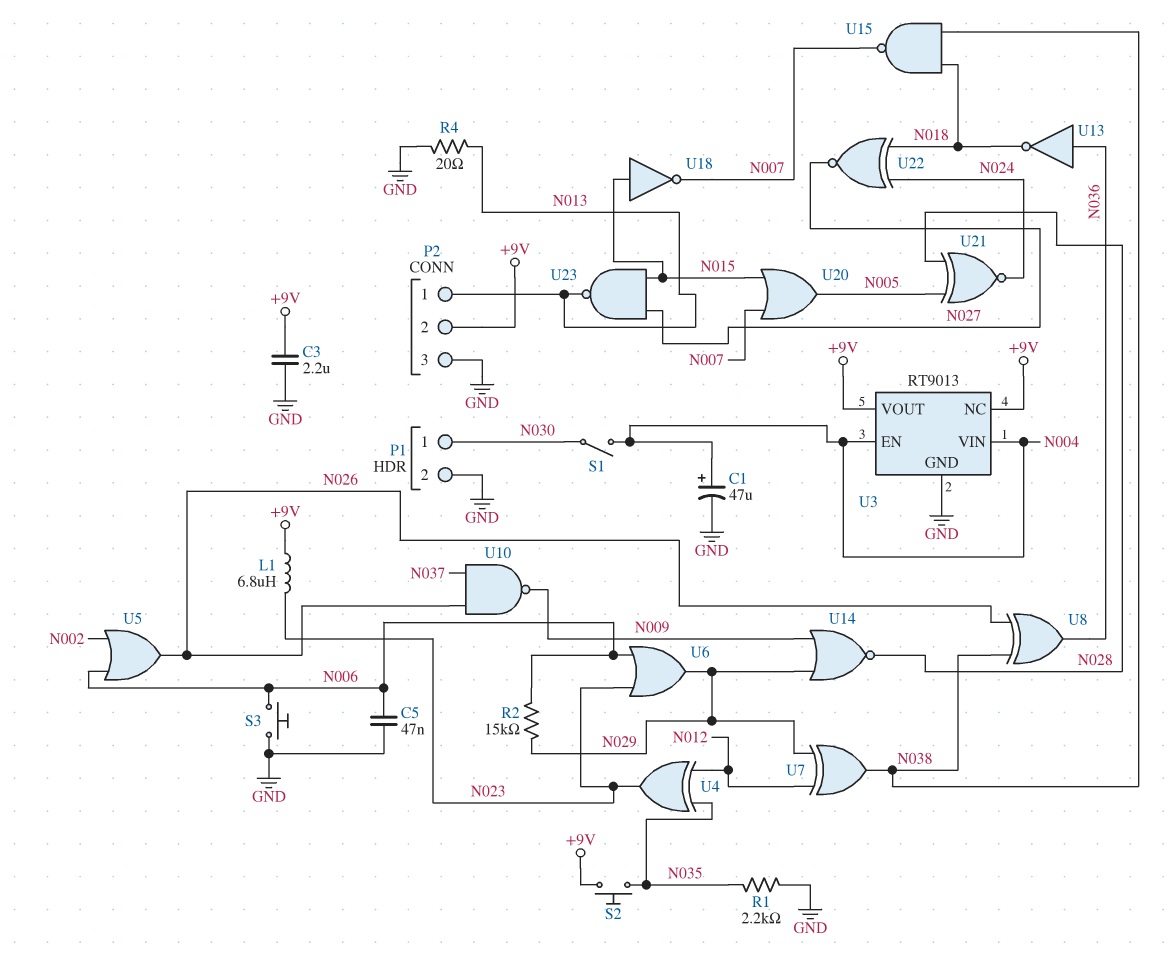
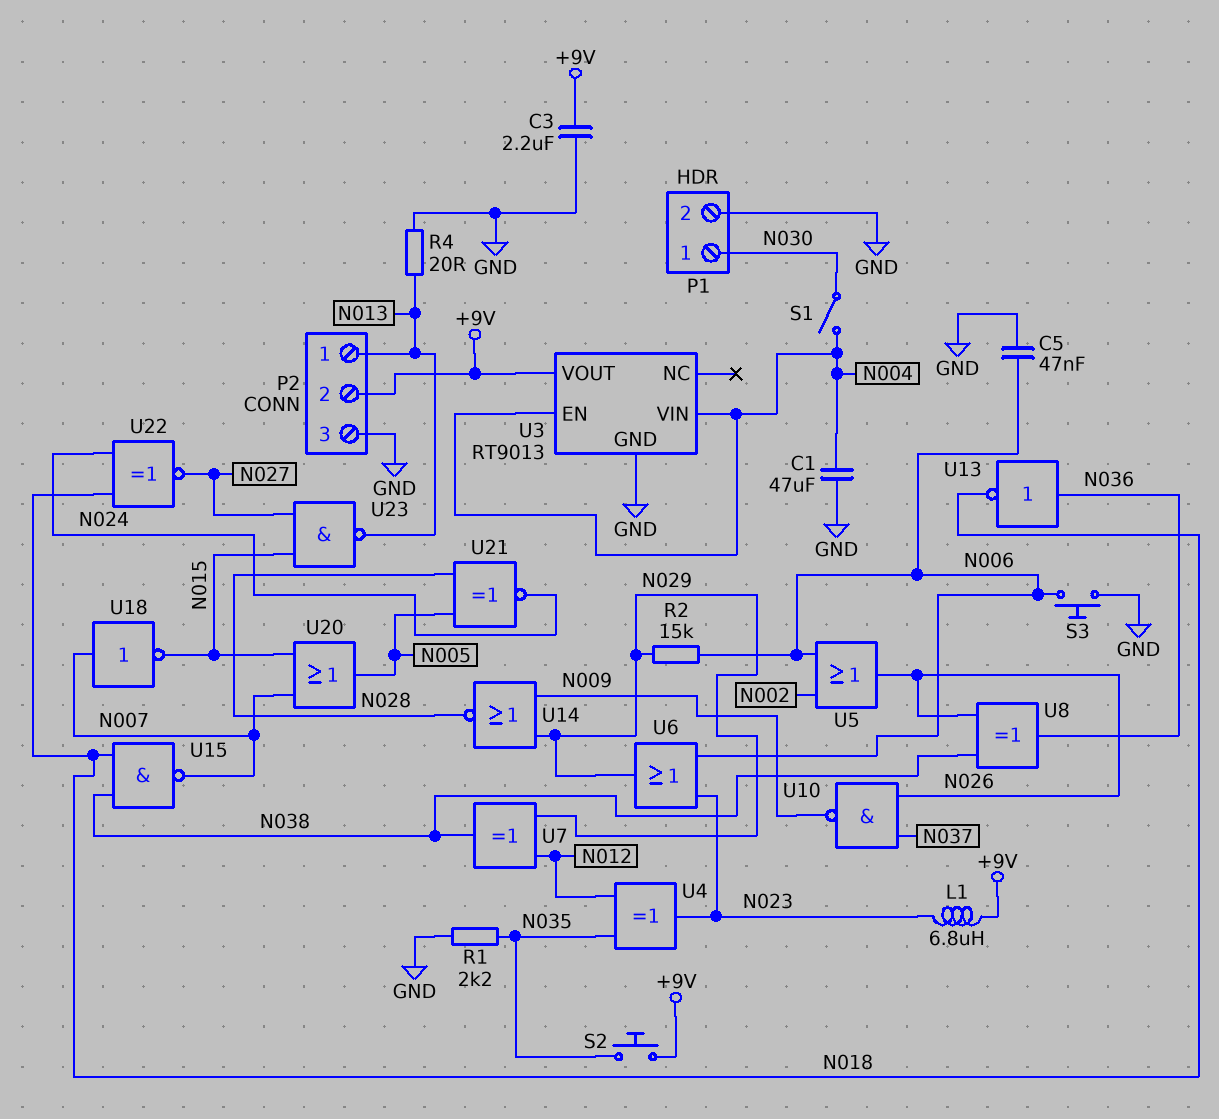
C1: 47uF (plus N004, minus GND) -> 47uF (GND, N004)
U3 pin NC: +9V -> none
U18: NOT (in N015, out N007) -> NOT (in N007, out N015)

